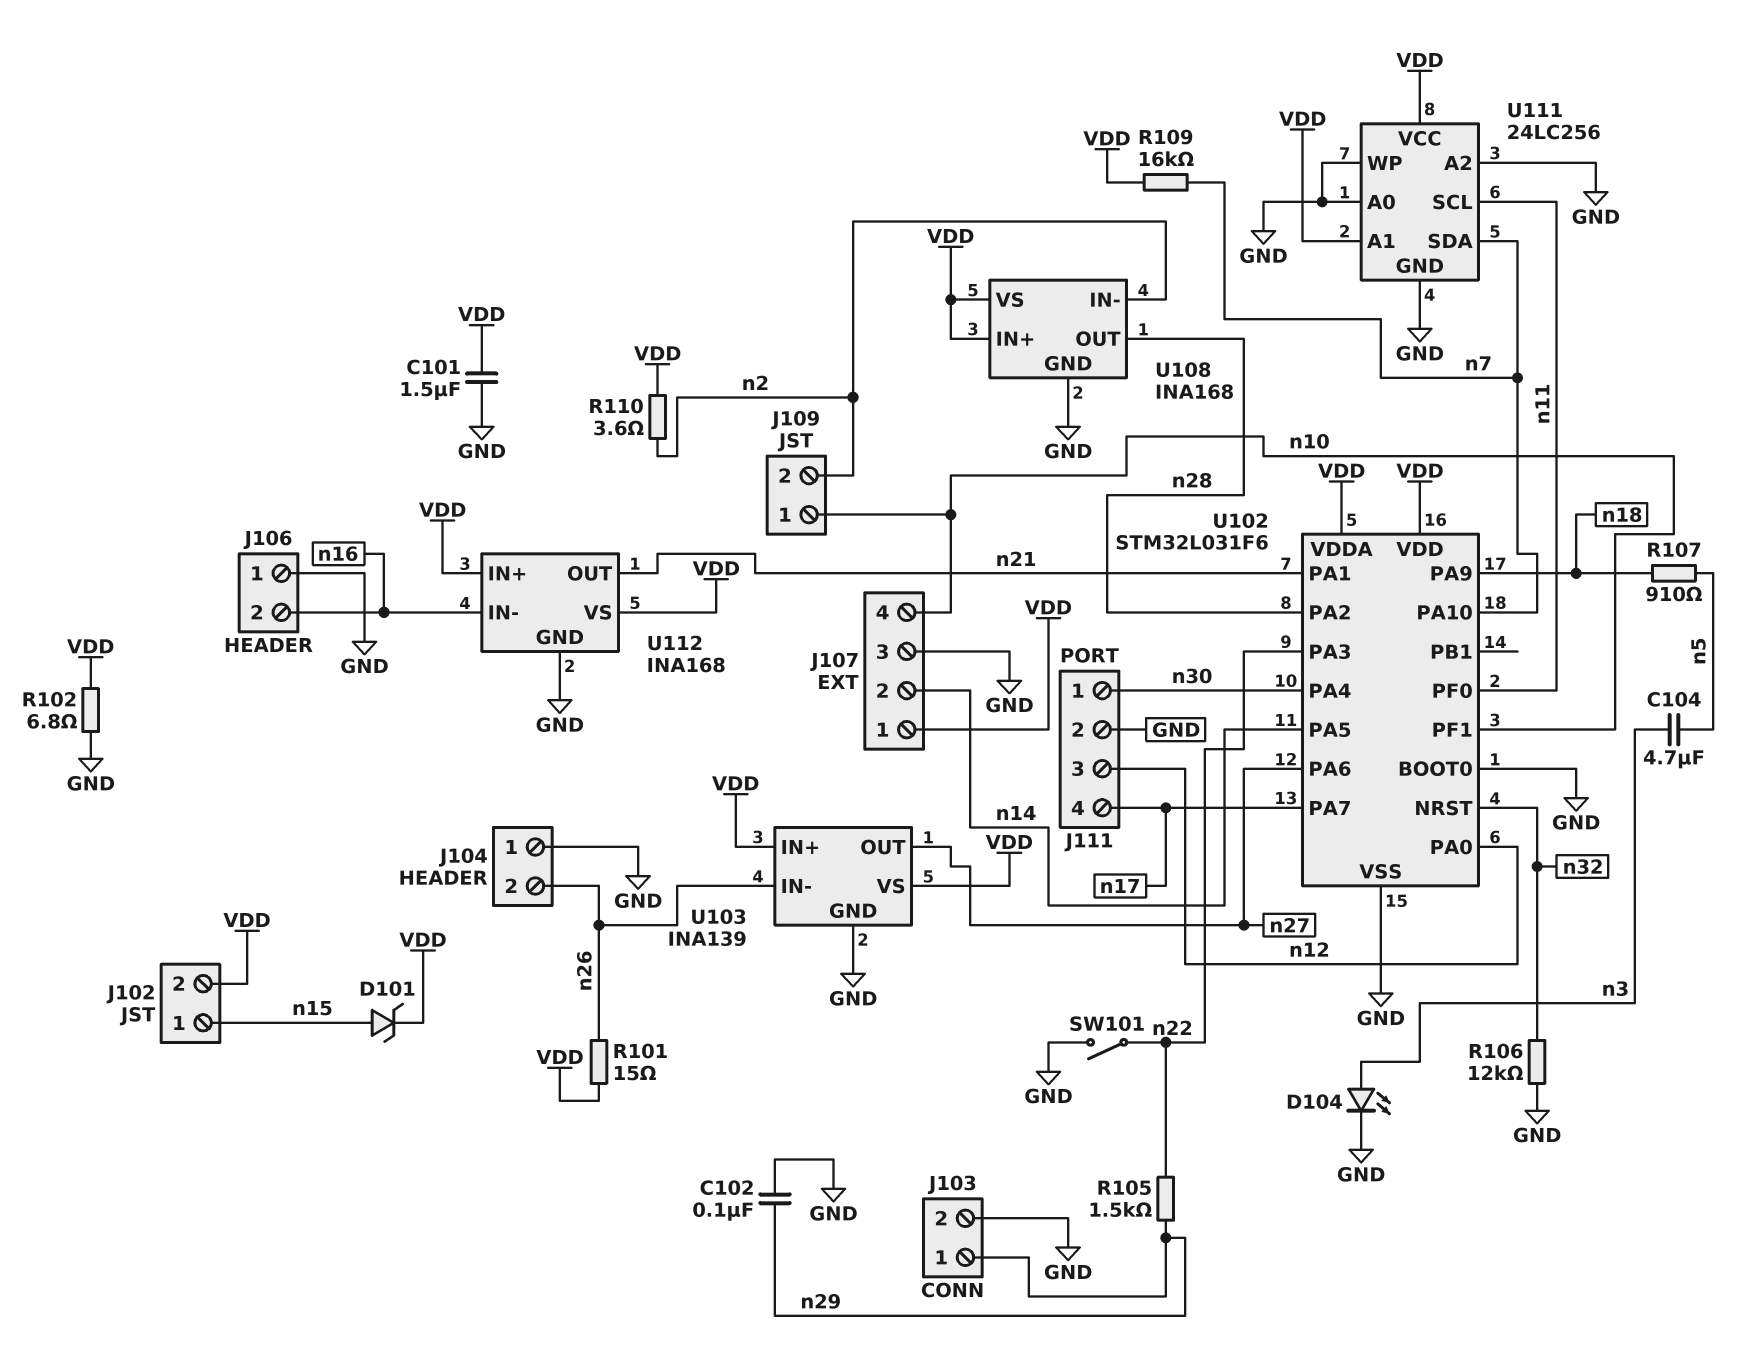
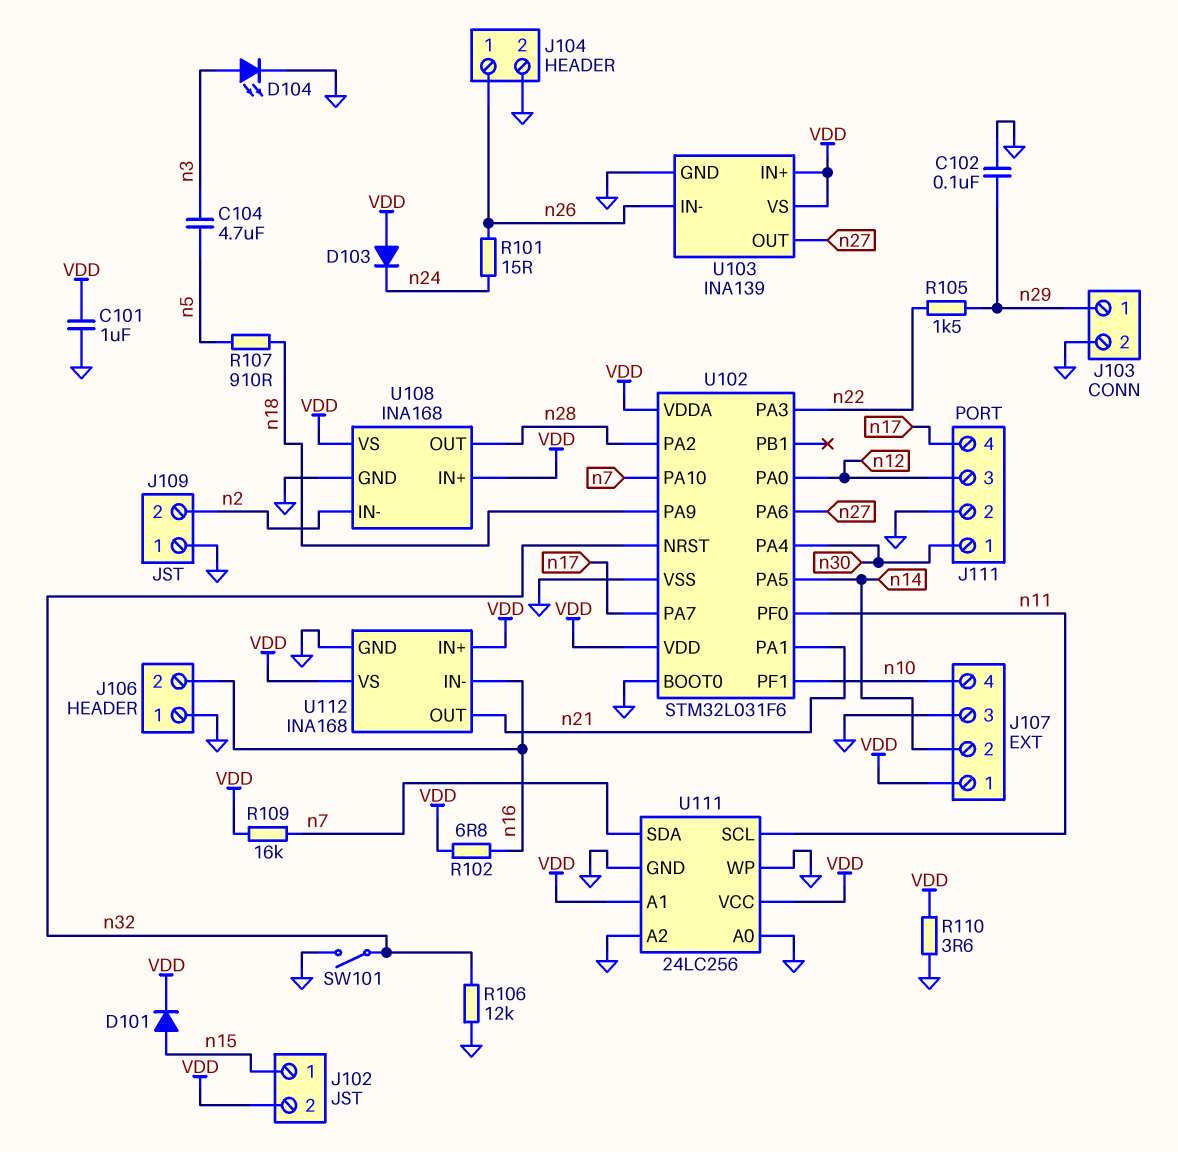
C101: 1.5uF (GND, VDD) -> 1uF (GND, VDD)
D101: zener (A n15, K VDD) -> diode (A n15, K VDD)
D103: none -> diode (A VDD, K n24)
J104 pin 1: GND -> n26
J104 pin 2: n26 -> GND
J109 pin 1: n10 -> GND
R101: 15 (VDD, n26) -> 15 (n24, n26)
R102: 6.8 (GND, VDD) -> 6.8 (VDD, n16)
R110: 3.6 (VDD, n2) -> 3.6 (GND, VDD)
SW101: switch (GND, n22) -> switch (GND, n32)

